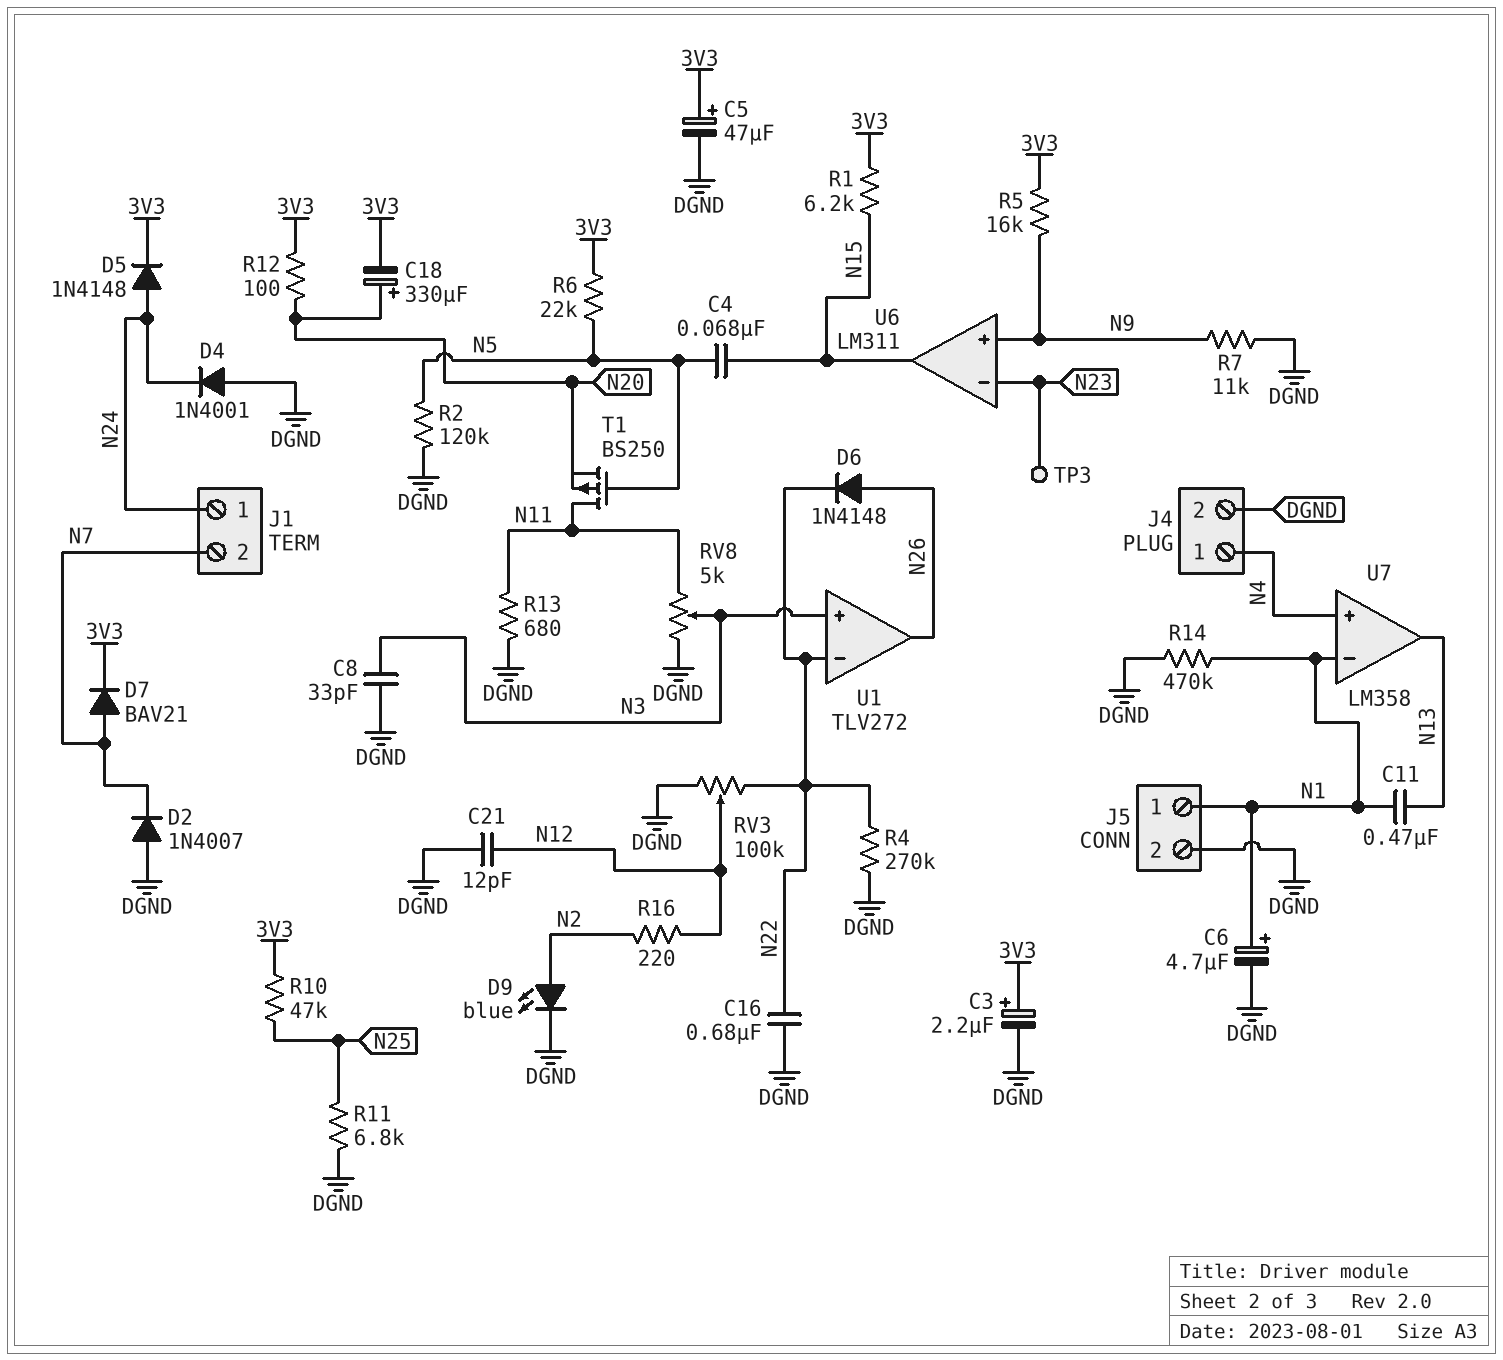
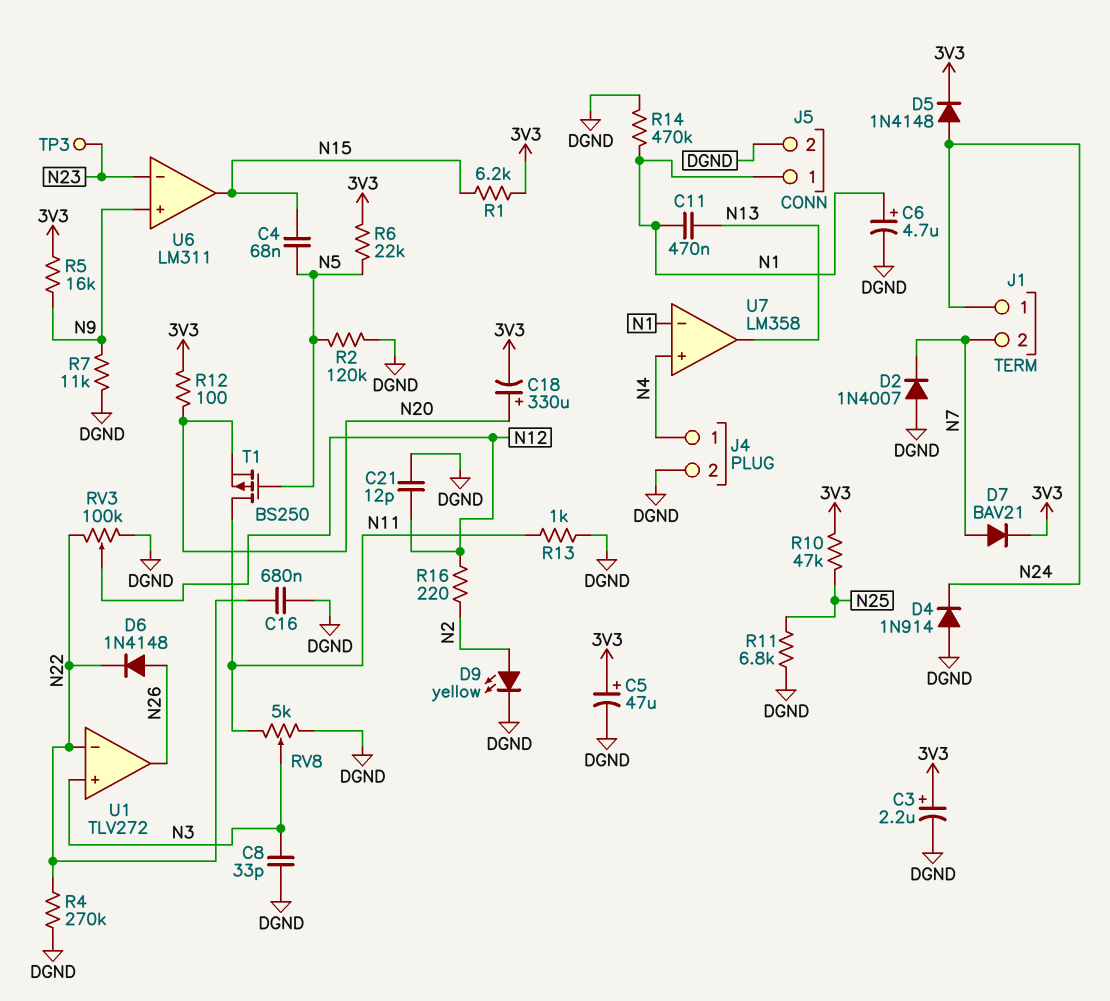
D4: diode 1N4001 (A DGND, K N24) -> diode 1N914 (A DGND, K N24)
D9: LED blue (A N2, K DGND) -> LED yellow (A N2, K DGND)
R13: 680 (DGND, N11) -> 1k (DGND, N11)

